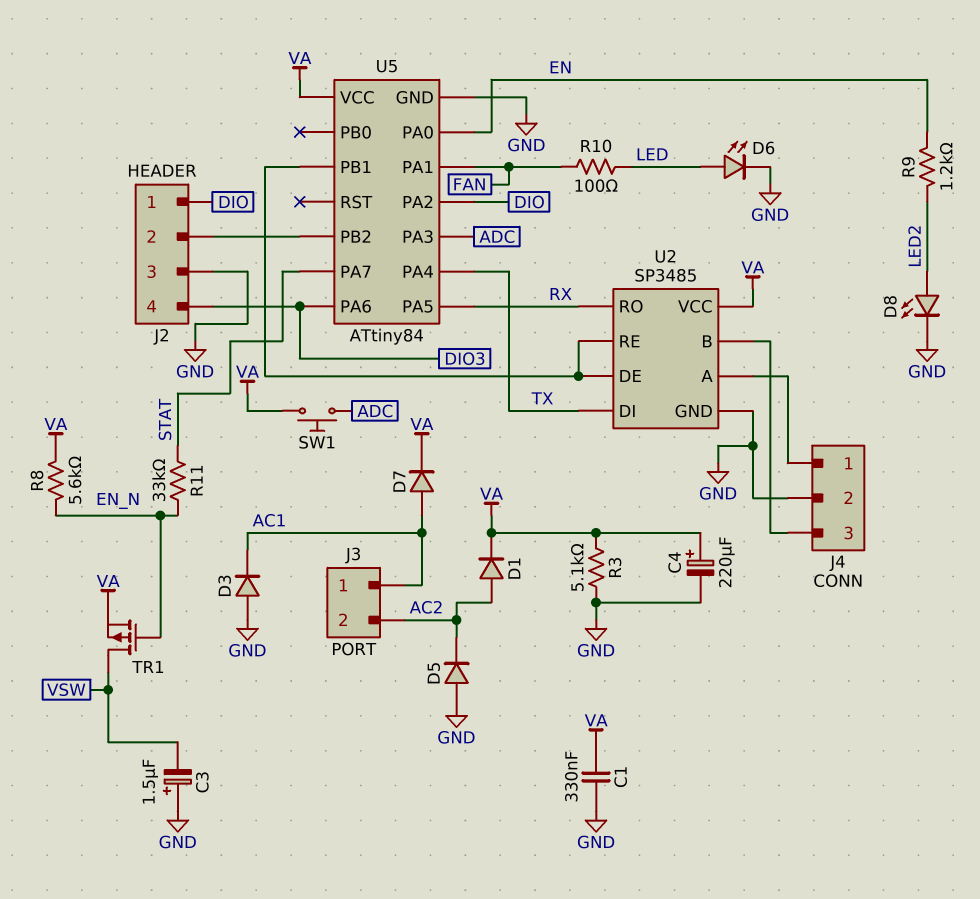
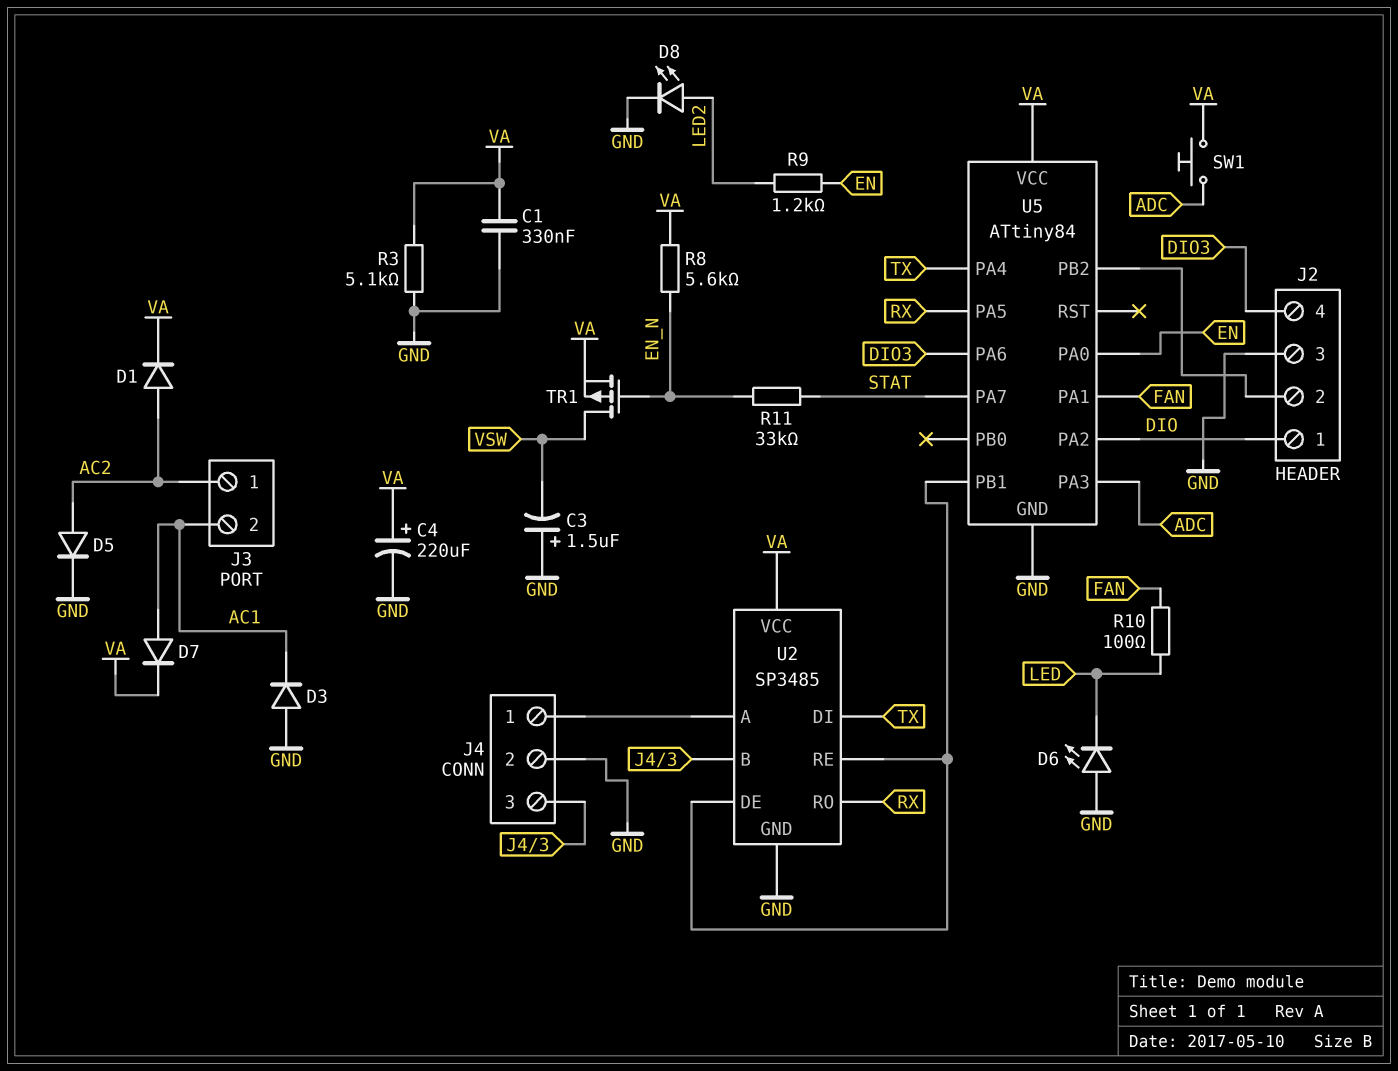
D5: diode (A GND, K AC2) -> diode (A AC2, K GND)
D6: LED (A LED, K GND) -> LED (A GND, K LED)
J3 pin 1: AC1 -> AC2
J3 pin 2: AC2 -> AC1

